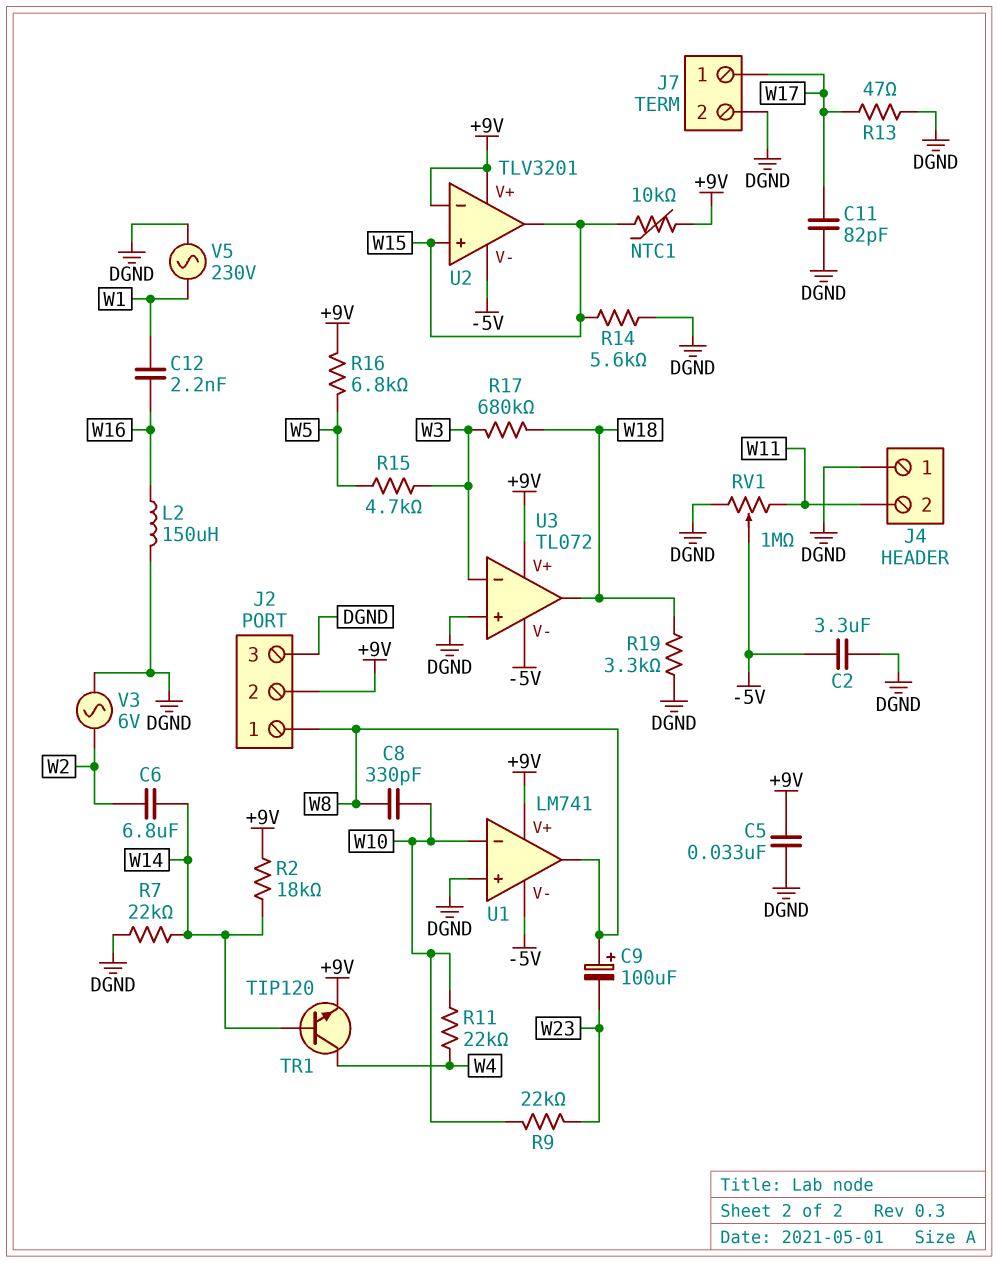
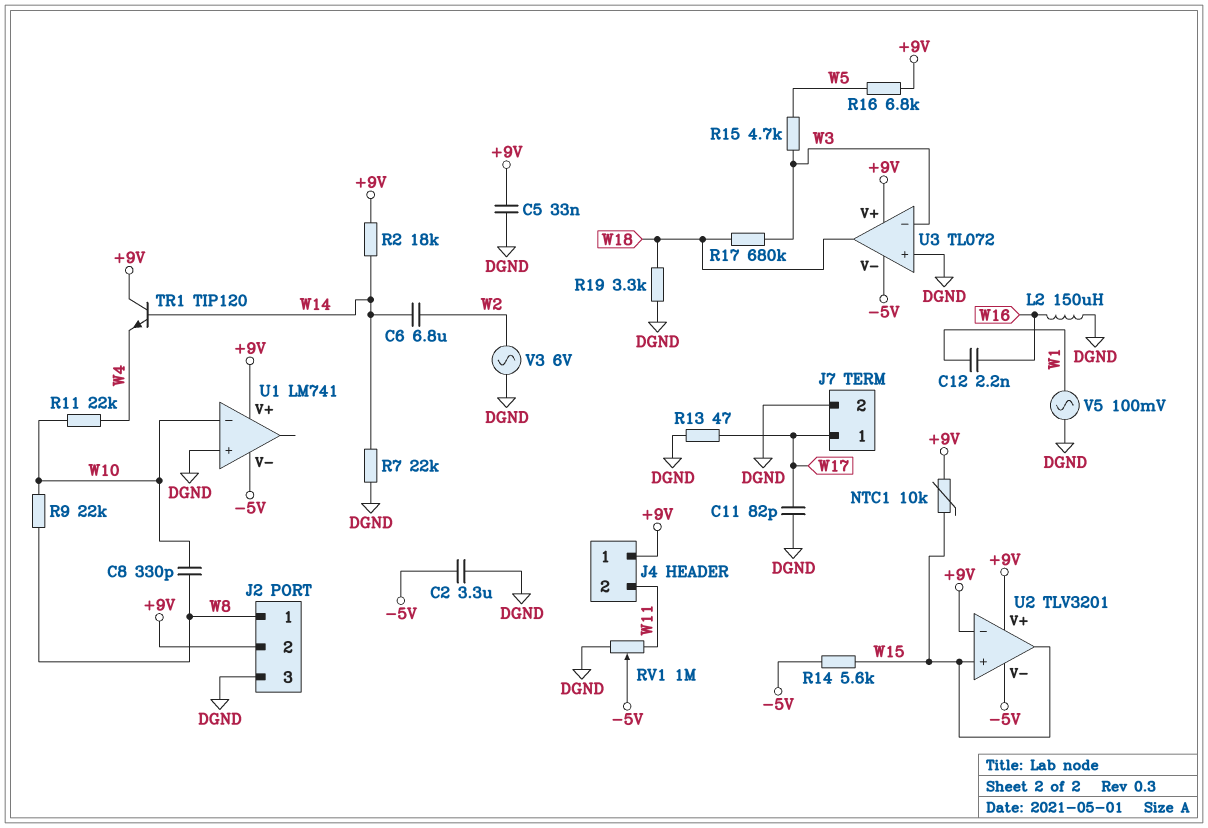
C9: 100uF (plus W8, minus W23) -> none
J4 pin 1: DGND -> +9V
R9: 22k (W10, W23) -> 22k (W8, W10)
R14: 5.6k (DGND, W15) -> 5.6k (-5V, W15)
TR1: NPN TIP120 (B W14, C W4, E +9V) -> NPN TIP120 (B W14, C +9V, E W4)
U1 pin out: W8 -> none
V5: AC 230V (DGND, W1) -> AC 100mV (DGND, W1)

